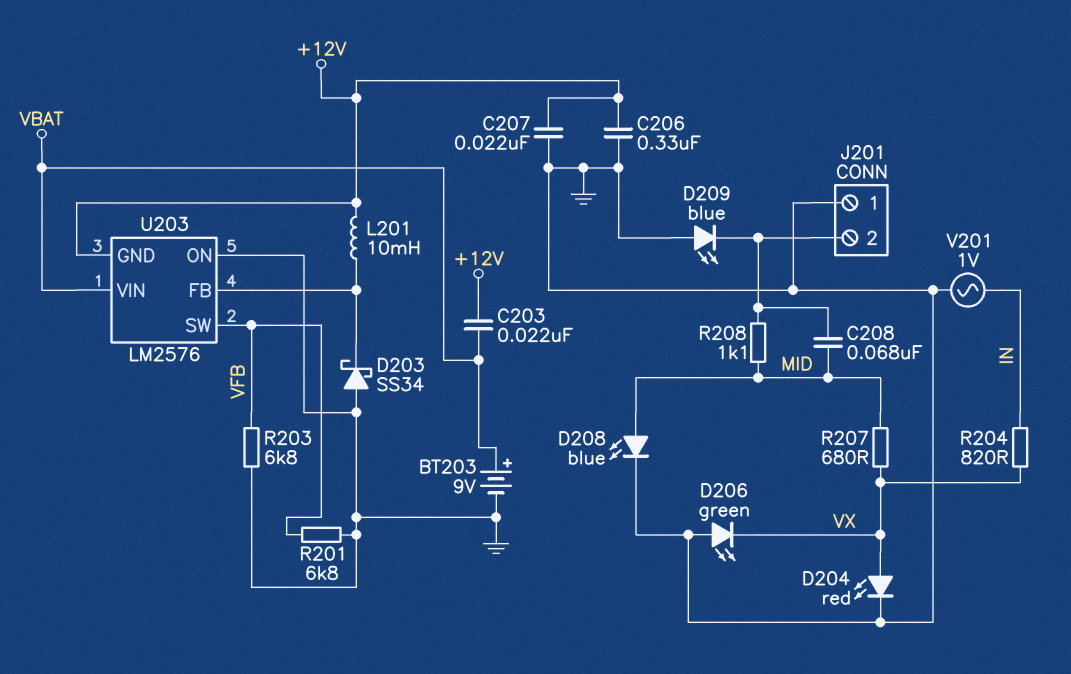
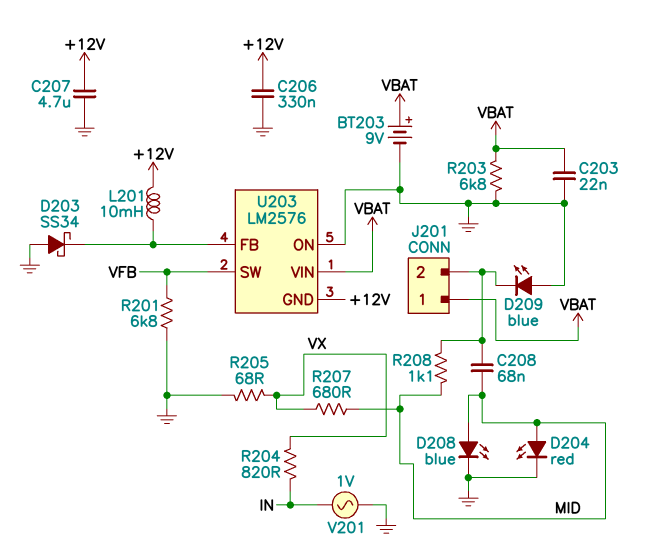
C203: 22nF (+12V, VBAT) -> 22nF (GND, VBAT)
C207: 22nF (+12V, GND) -> 4.7uF (+12V, GND)
D204: LED red (A VX, K GND) -> LED red (A MID, K GND)
D206: LED green (A GND, K VX) -> none
J201 pin 1: GND -> VBAT
R203: 6.8k (GND, VFB) -> 6.8k (GND, VBAT)
R205: none -> 68 (GND, VX)

